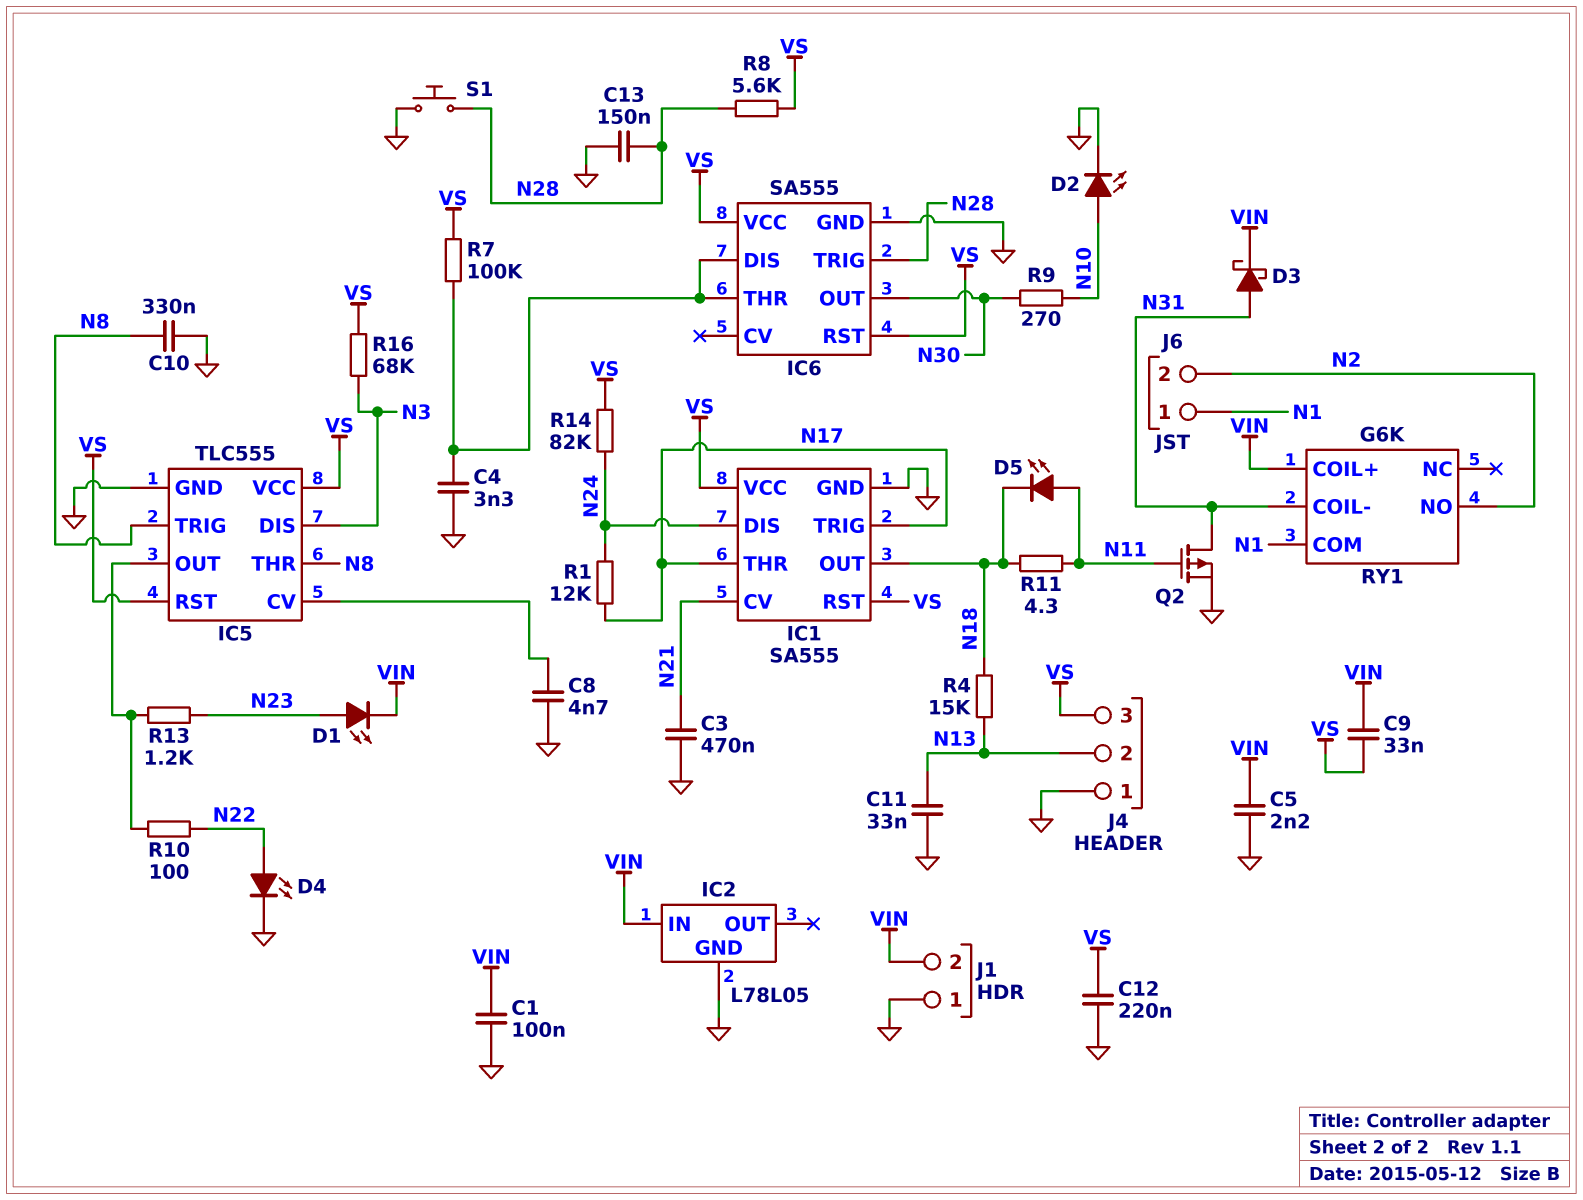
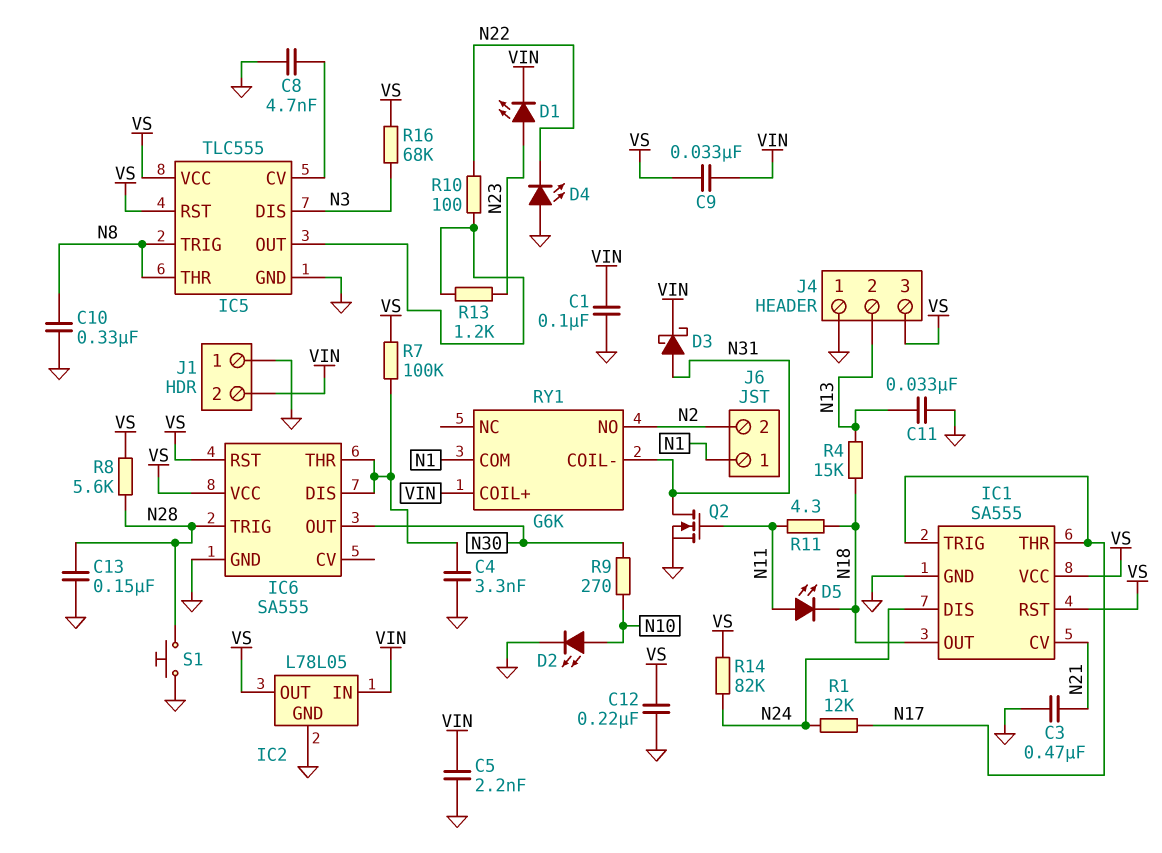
D4: LED (A N22, K GND) -> LED (A GND, K N22)
IC2 pin OUT: none -> VS
Q2: PMOS (G N11, D N31, S GND) -> NMOS (G N11, D N31, S GND)

